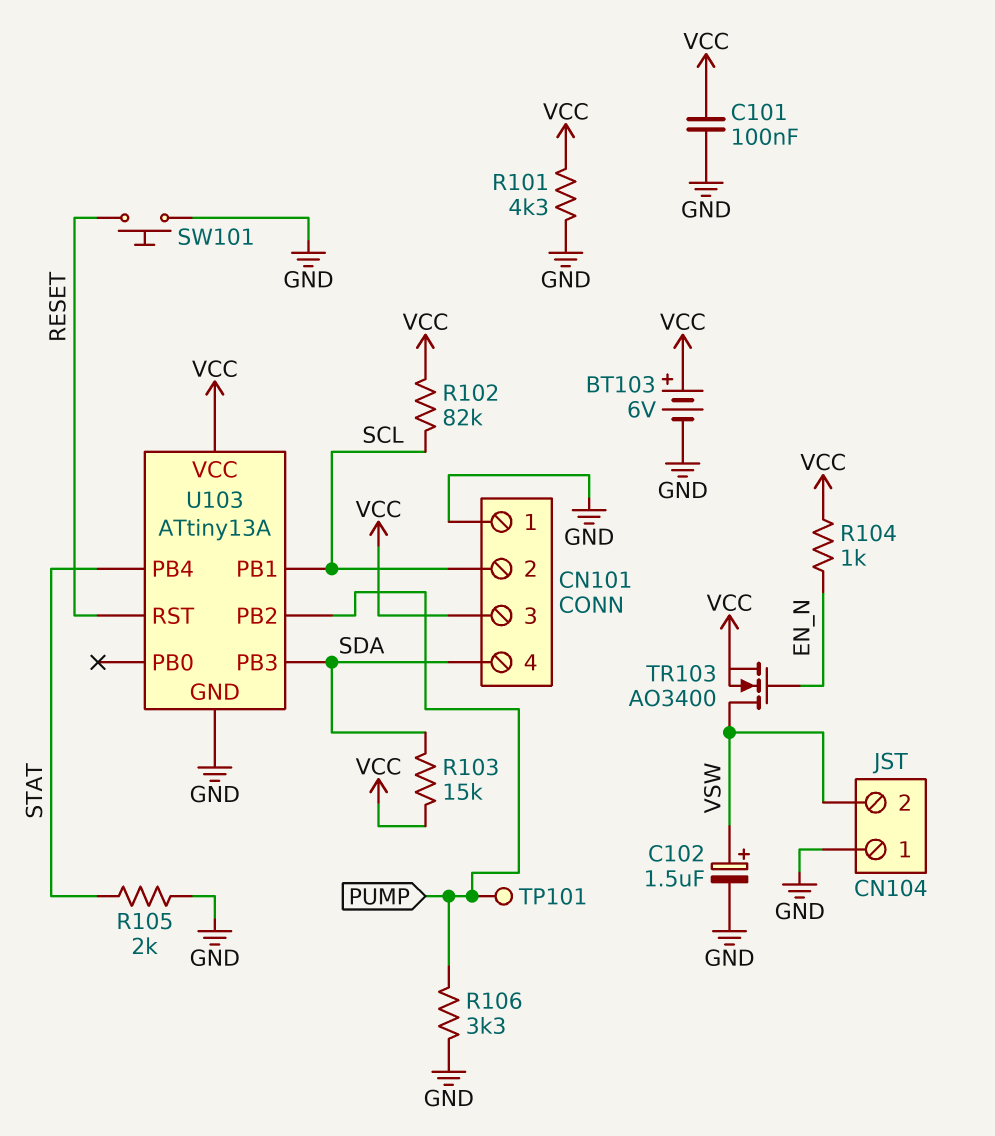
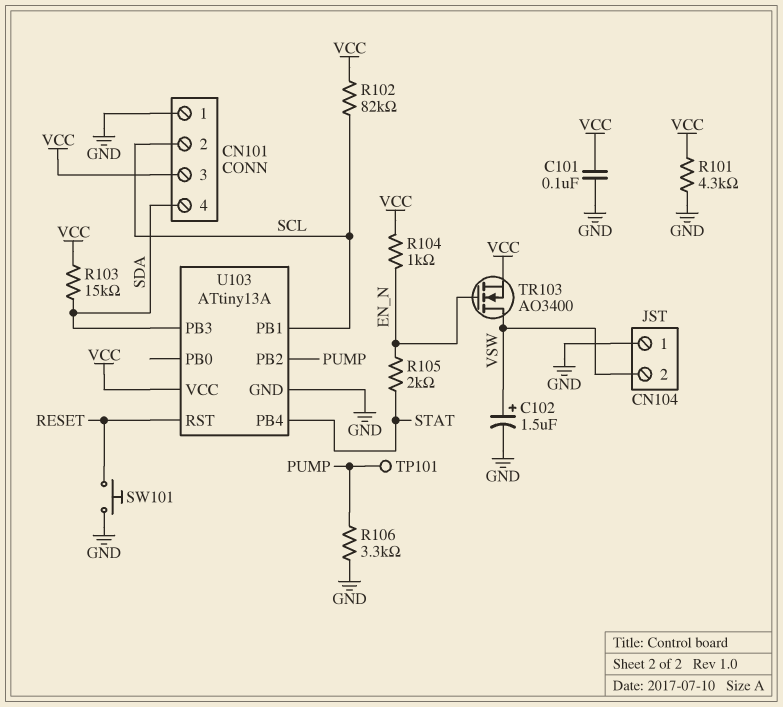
BT103: 6V (plus VCC, minus GND) -> none
R105: 2k (GND, STAT) -> 2k (EN_N, STAT)

